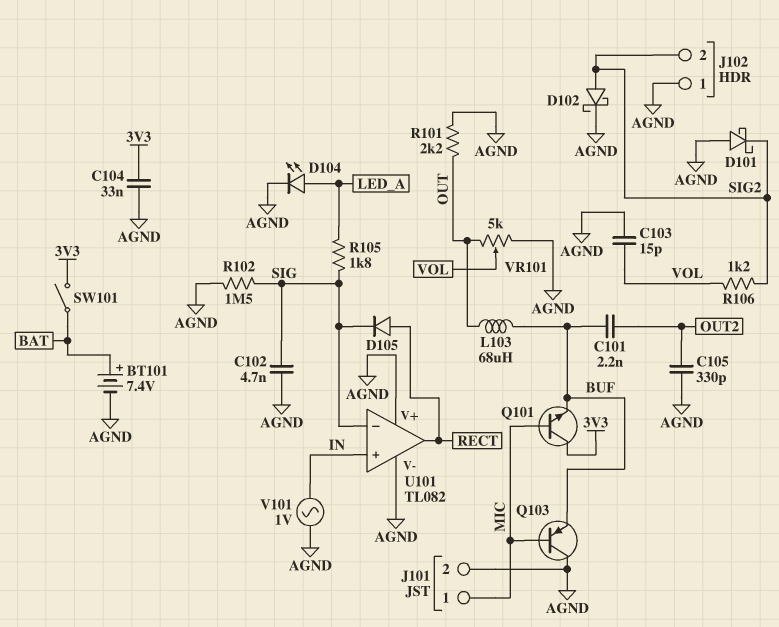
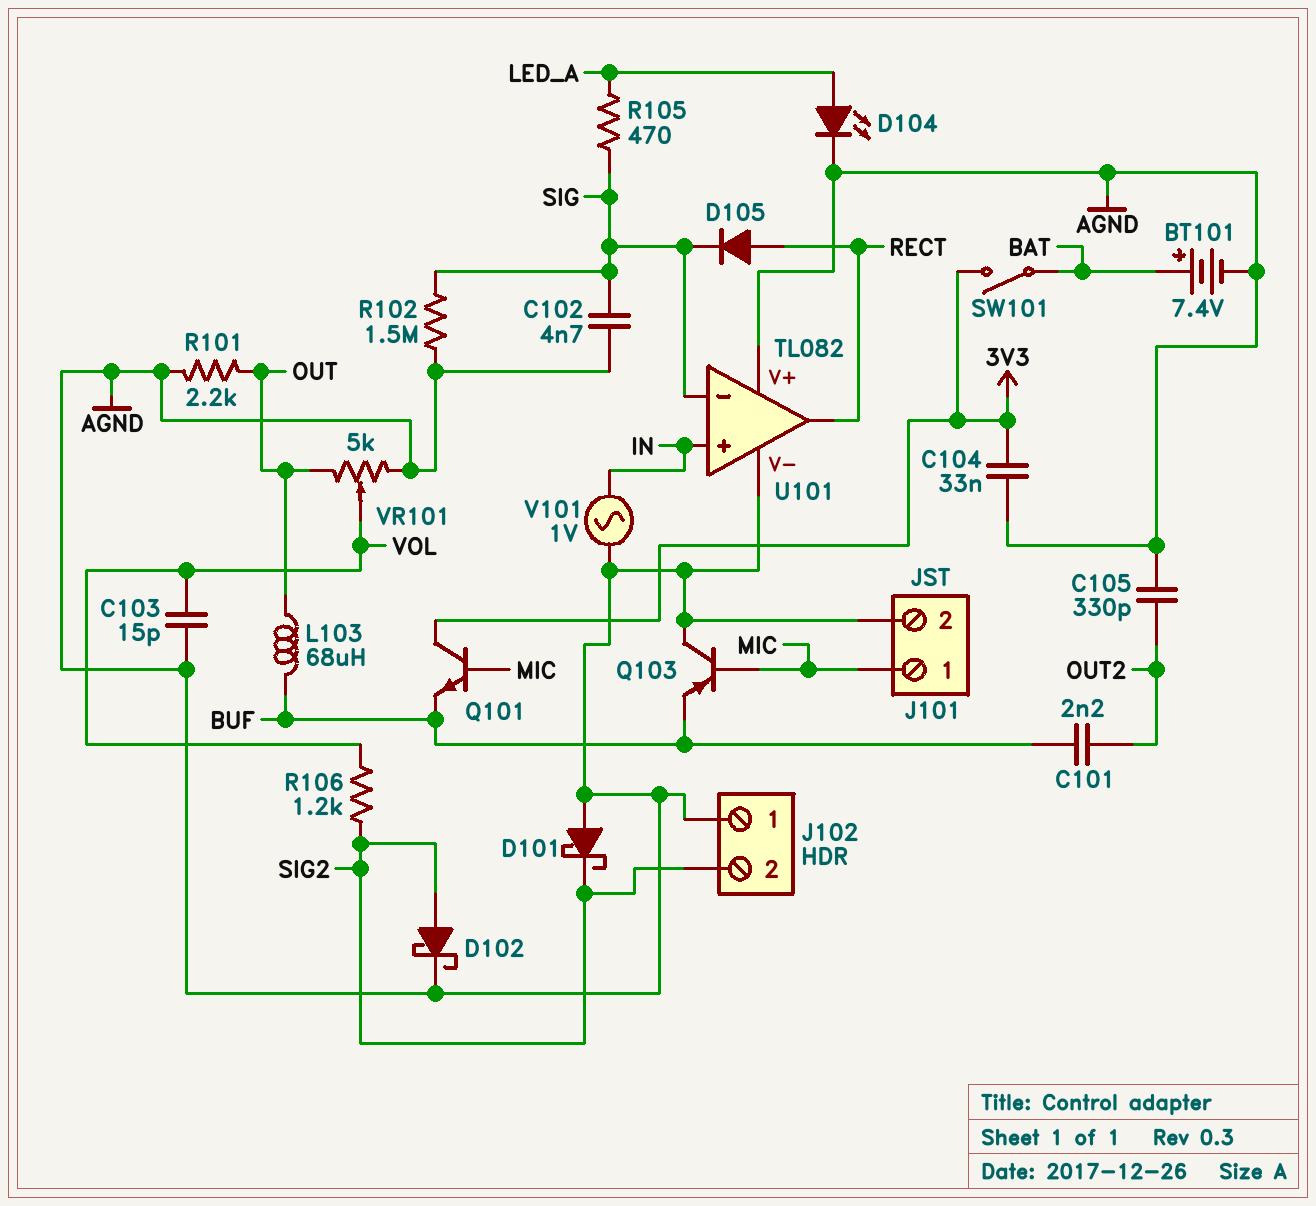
R105: 1.8k (LED_A, SIG) -> 470 (LED_A, SIG)

